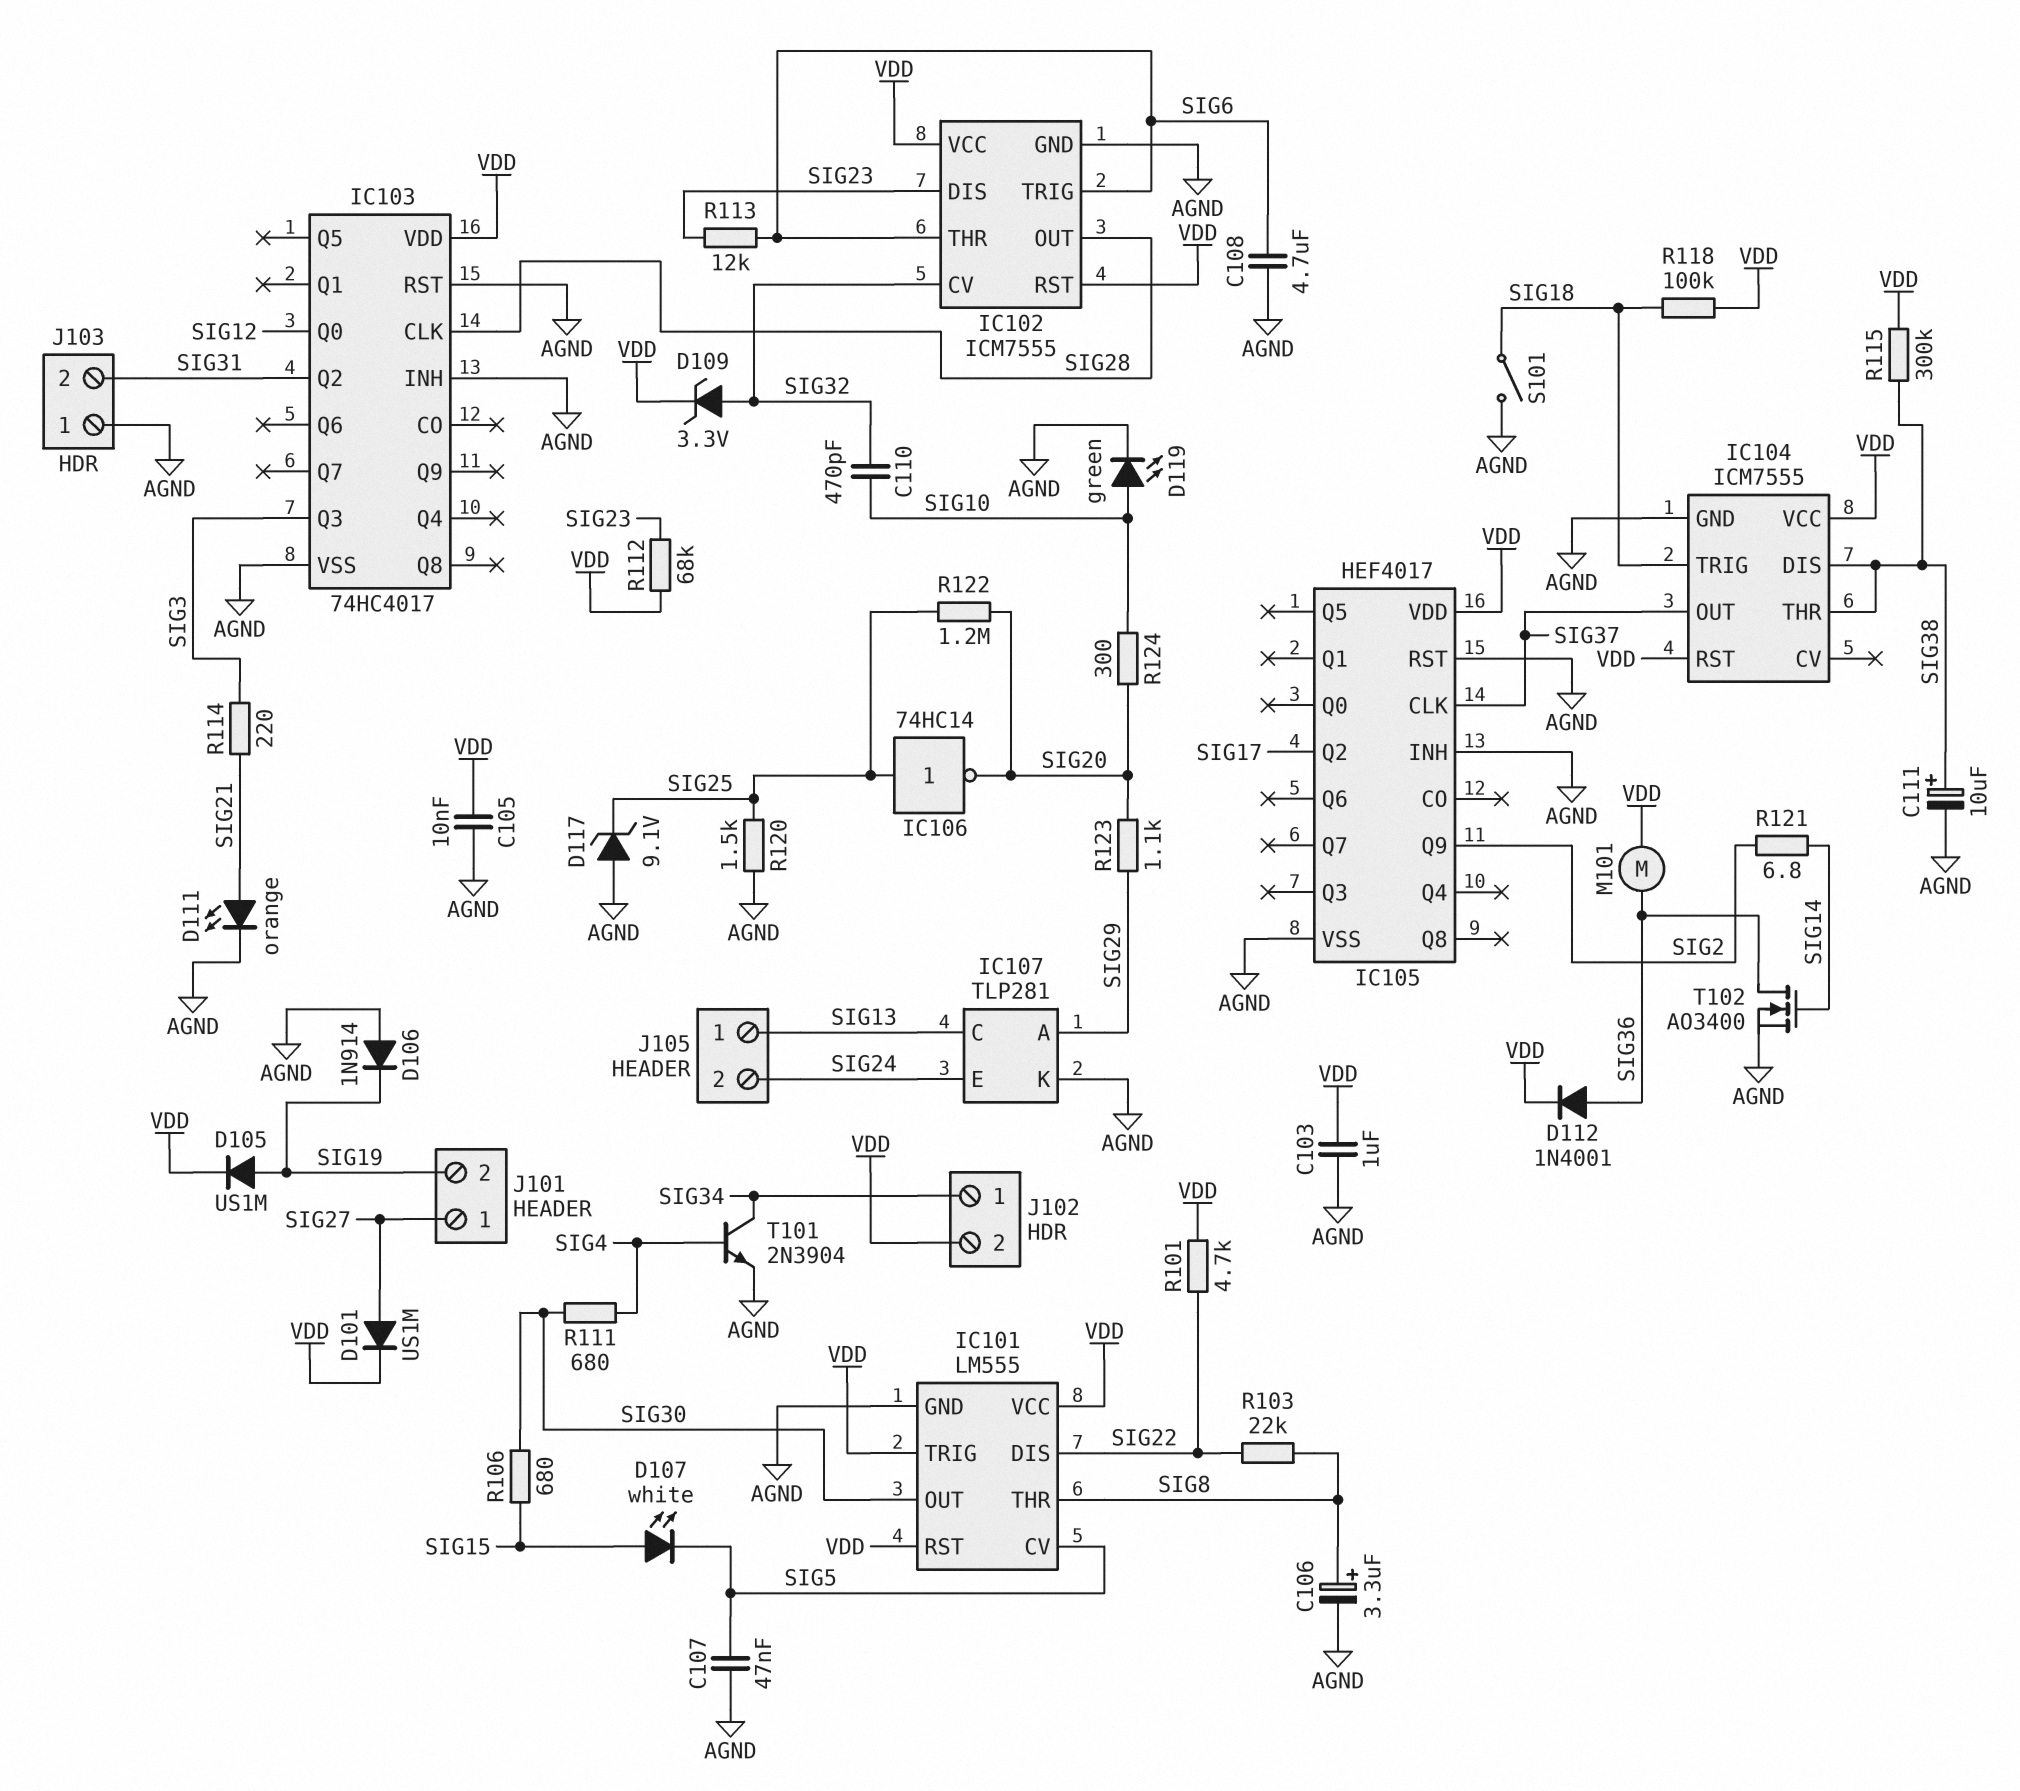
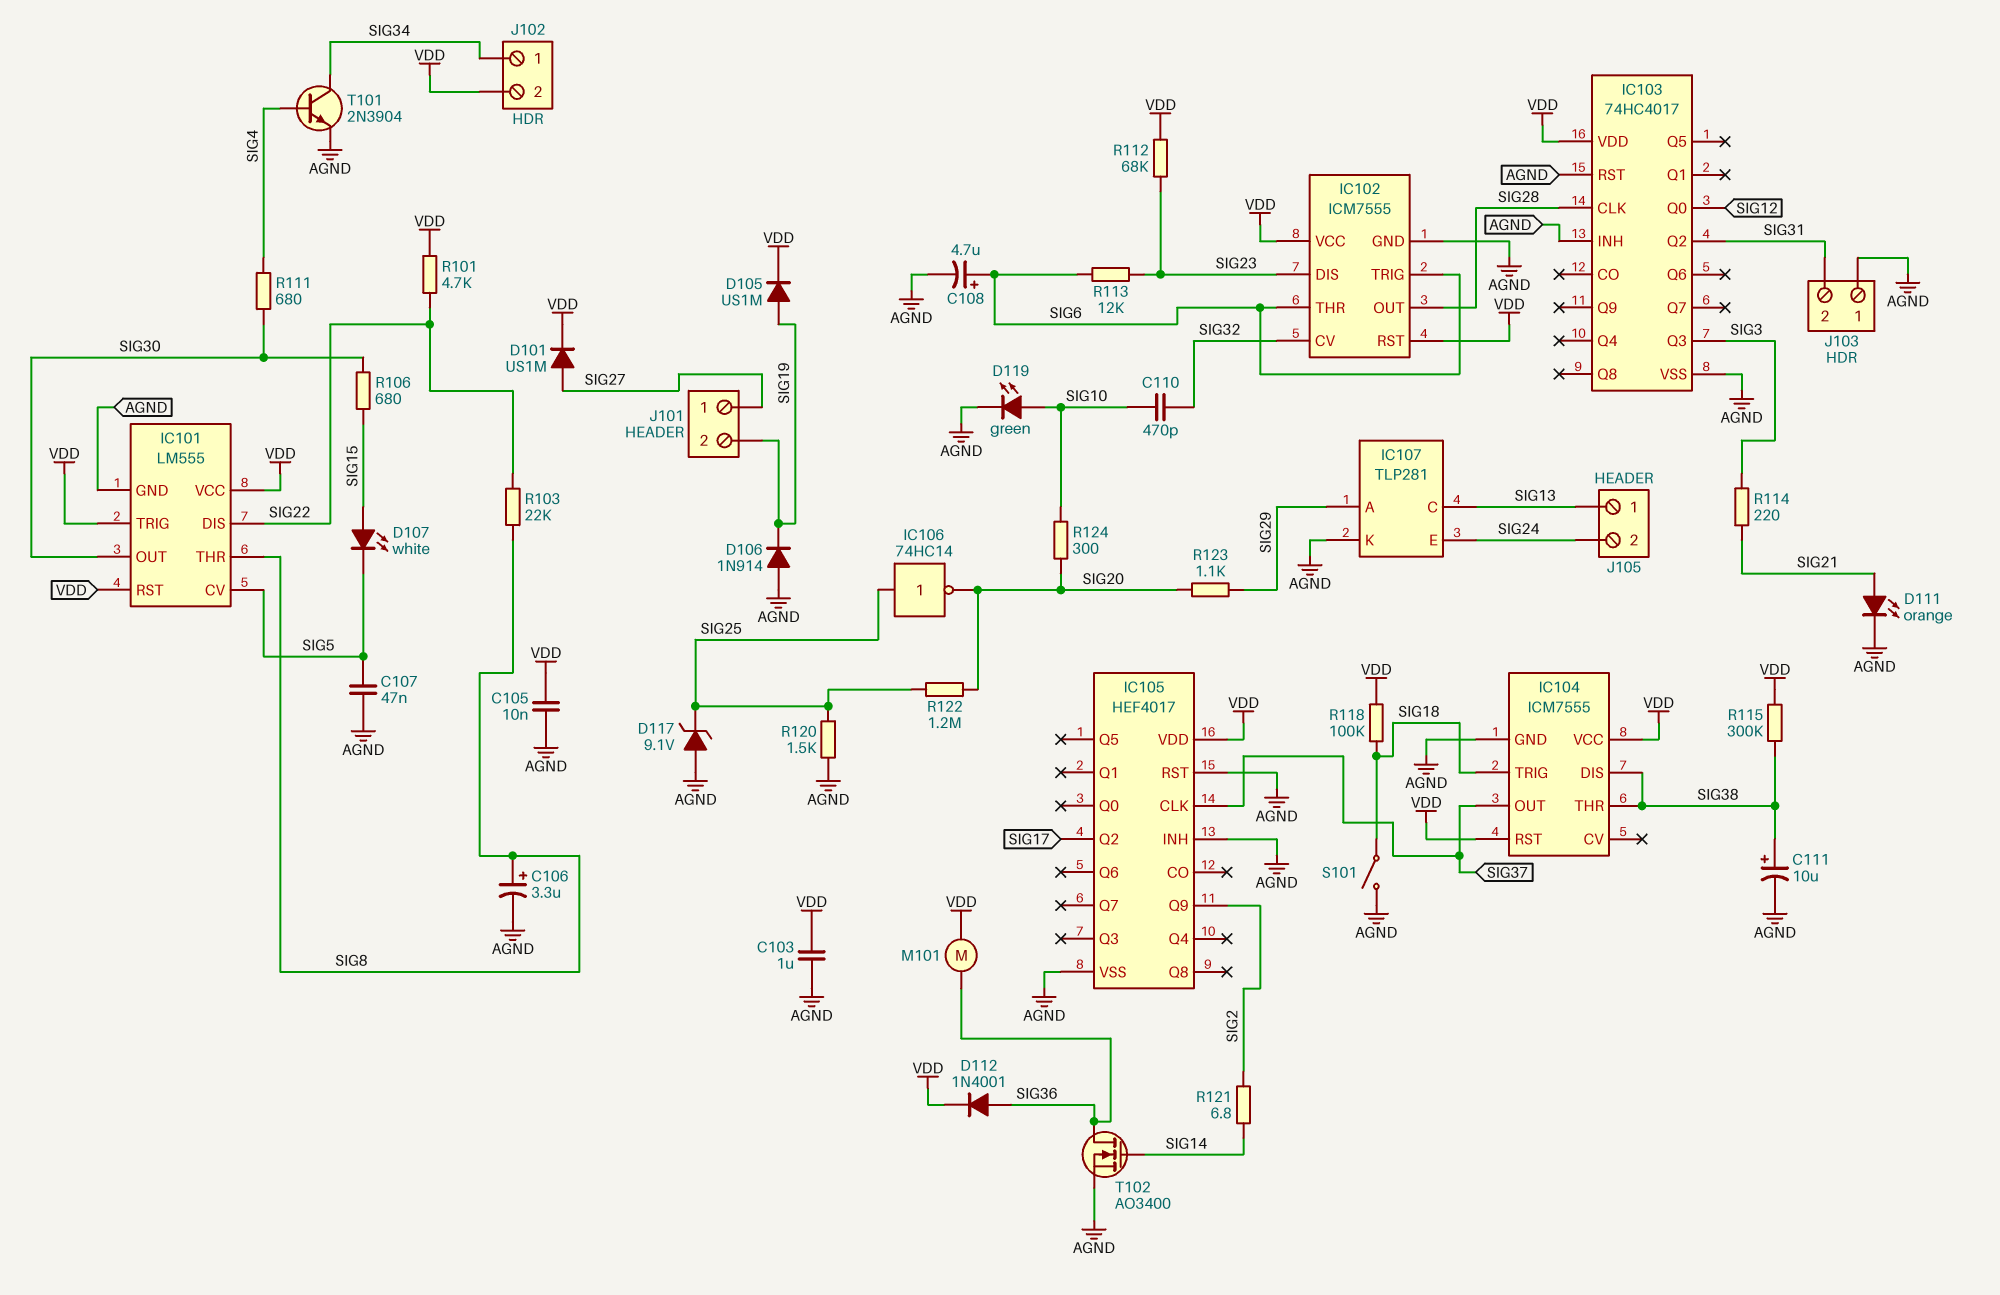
C108: 4.7uF (AGND, SIG6) -> 4.7uF (plus SIG6, minus AGND)
D109: zener 3.3V (A SIG32, K VDD) -> none

